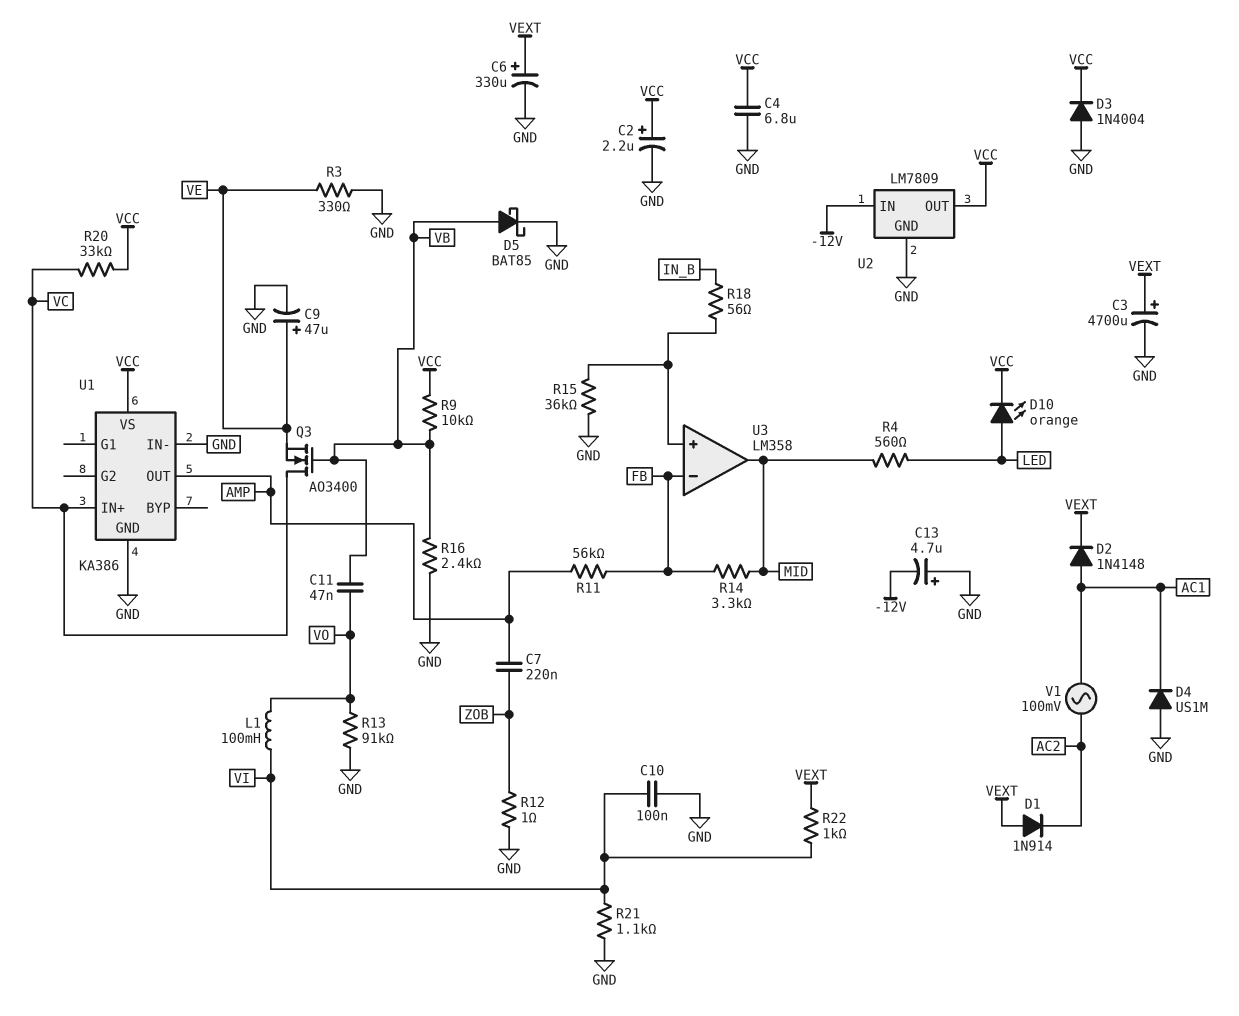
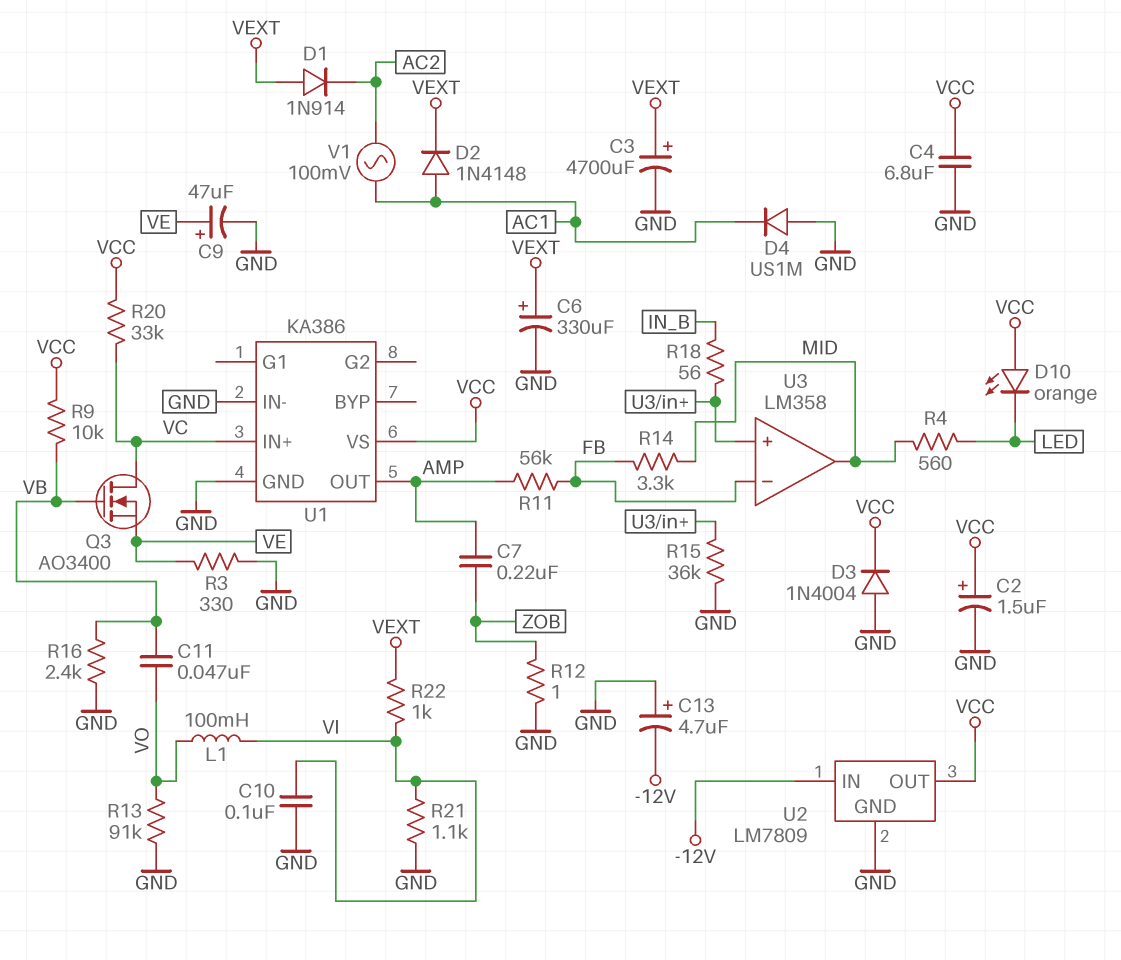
C2: 2.2uF (plus VCC, minus GND) -> 1.5uF (plus VCC, minus GND)
D5: schottky BAT85 (A VB, K GND) -> none
D10: LED orange (A LED, K VCC) -> LED orange (A VCC, K LED)

